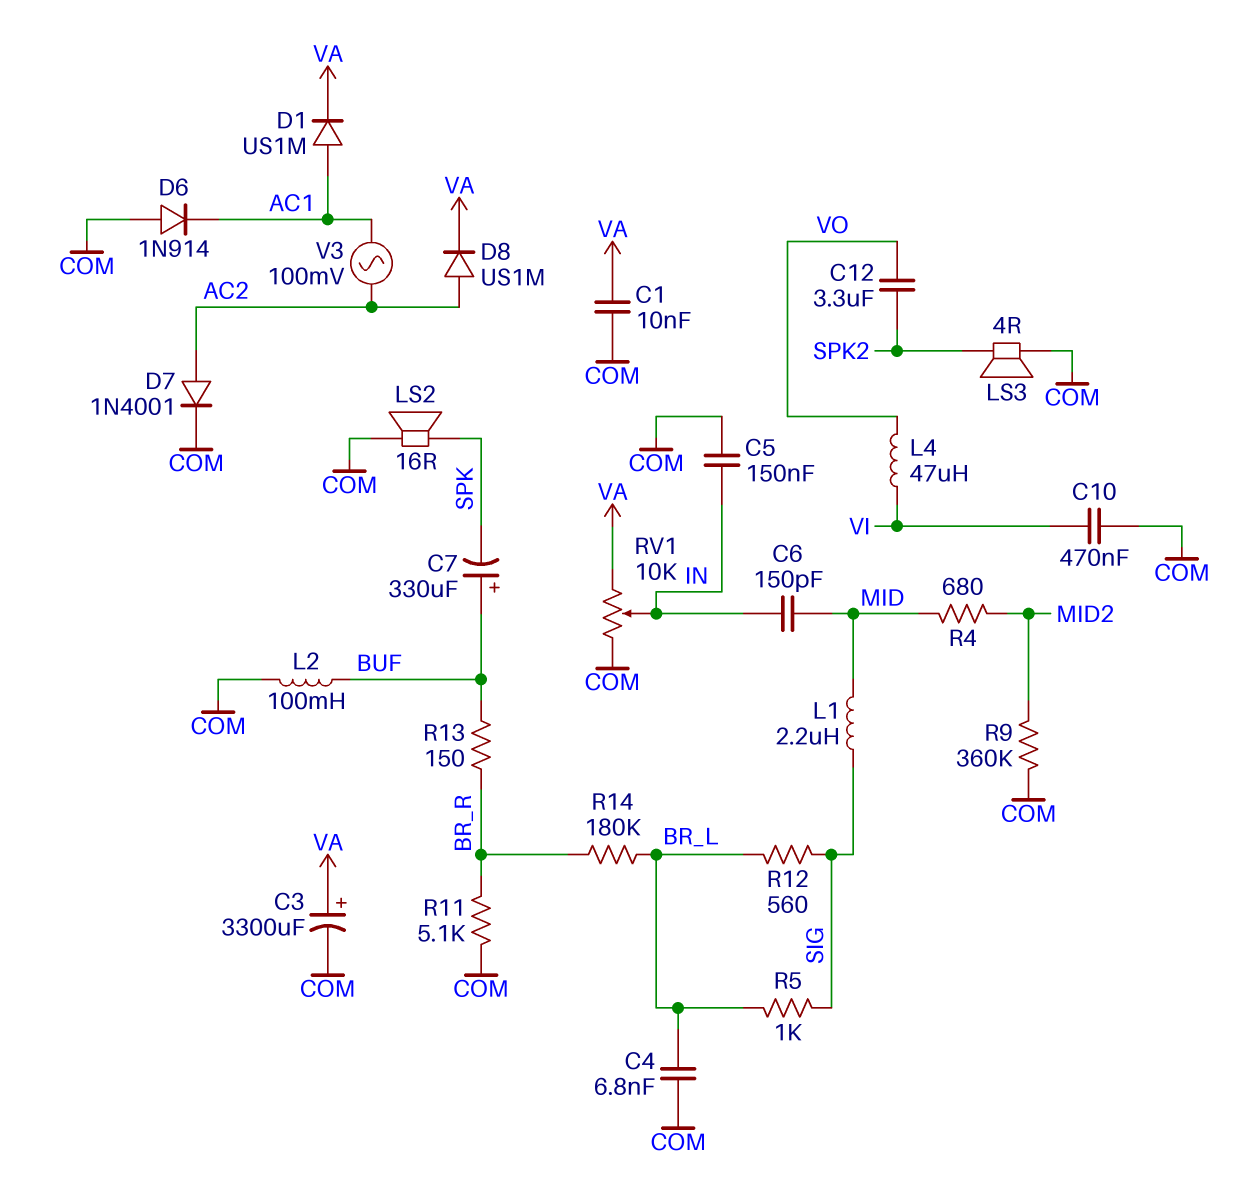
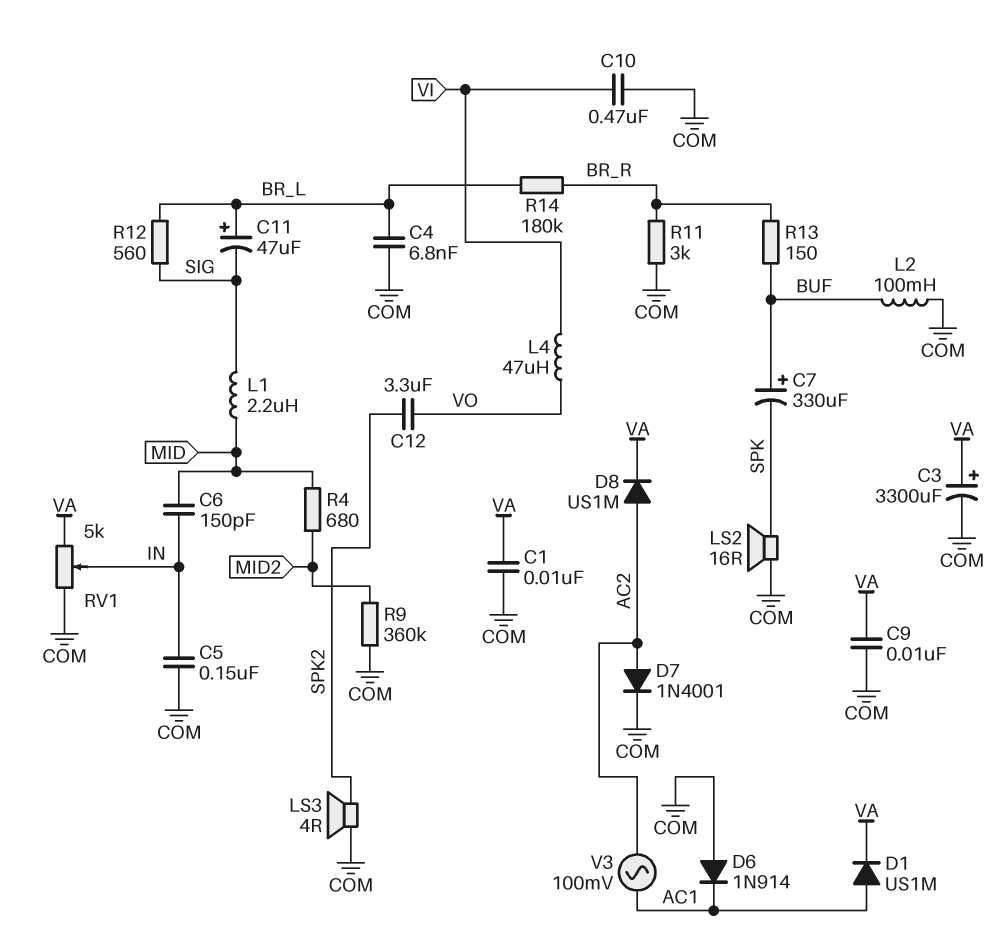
C9: none -> 10nF (COM, VA)
C11: none -> 47uF (plus BR_L, minus SIG)
R5: 1k (BR_L, SIG) -> none
R11: 5.1k (BR_R, COM) -> 3k (BR_R, COM)
RV1: 10k (COM, VA, wiper IN) -> 5k (COM, VA, wiper IN)

